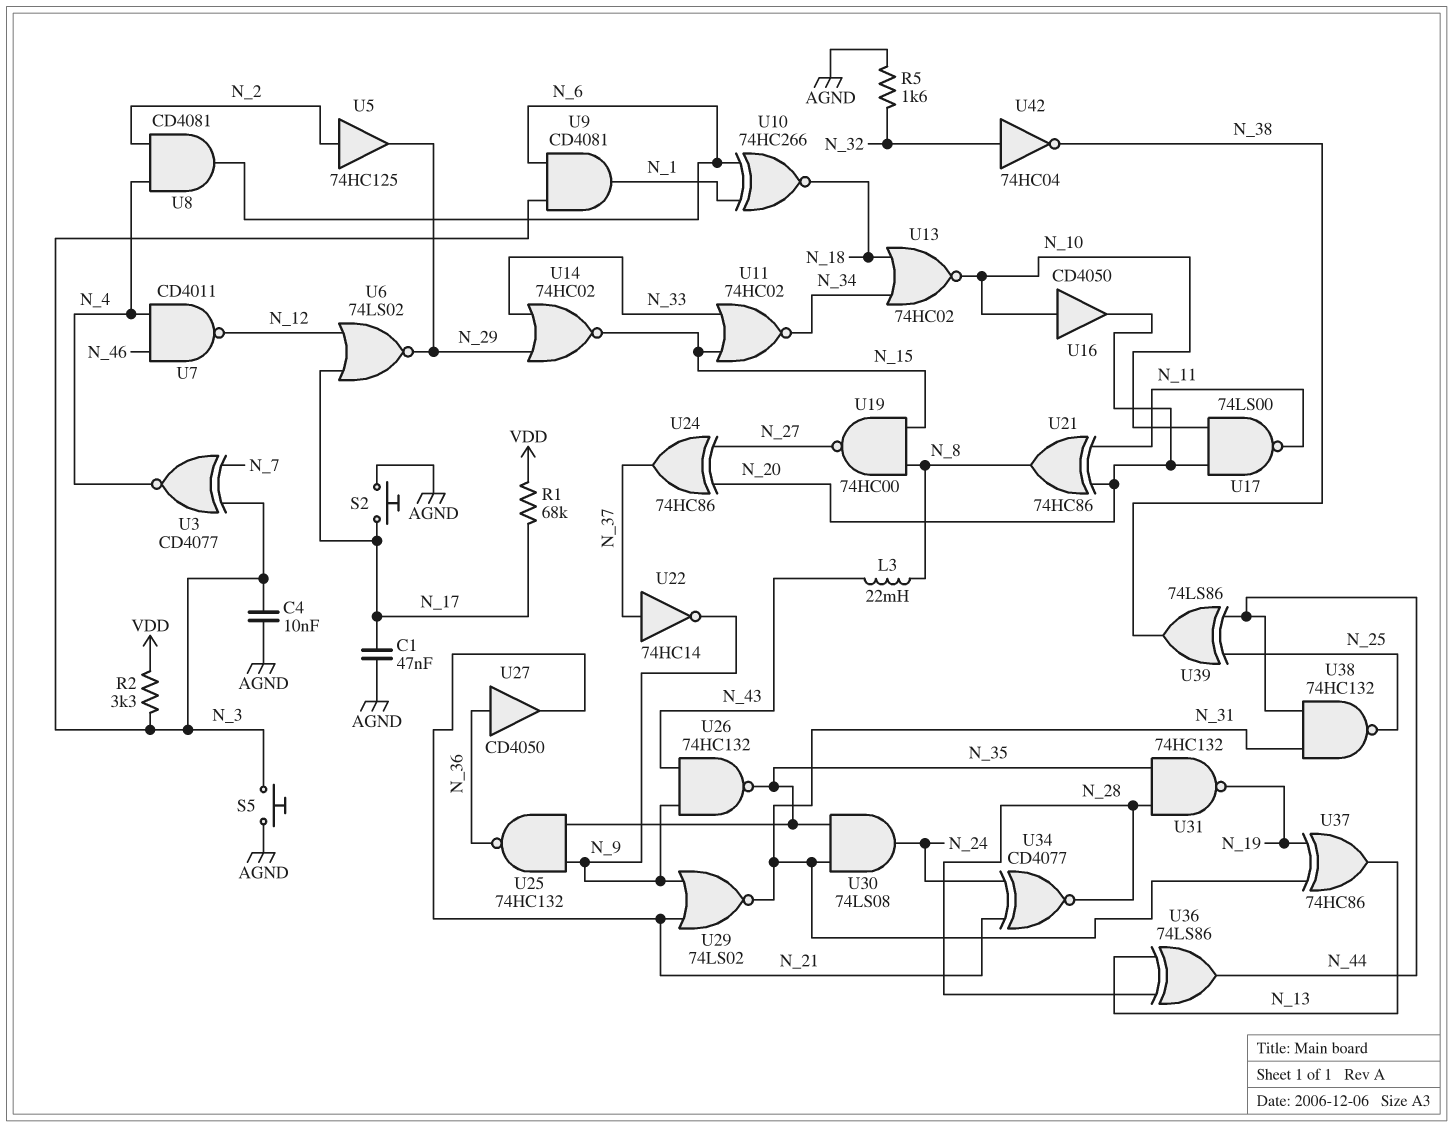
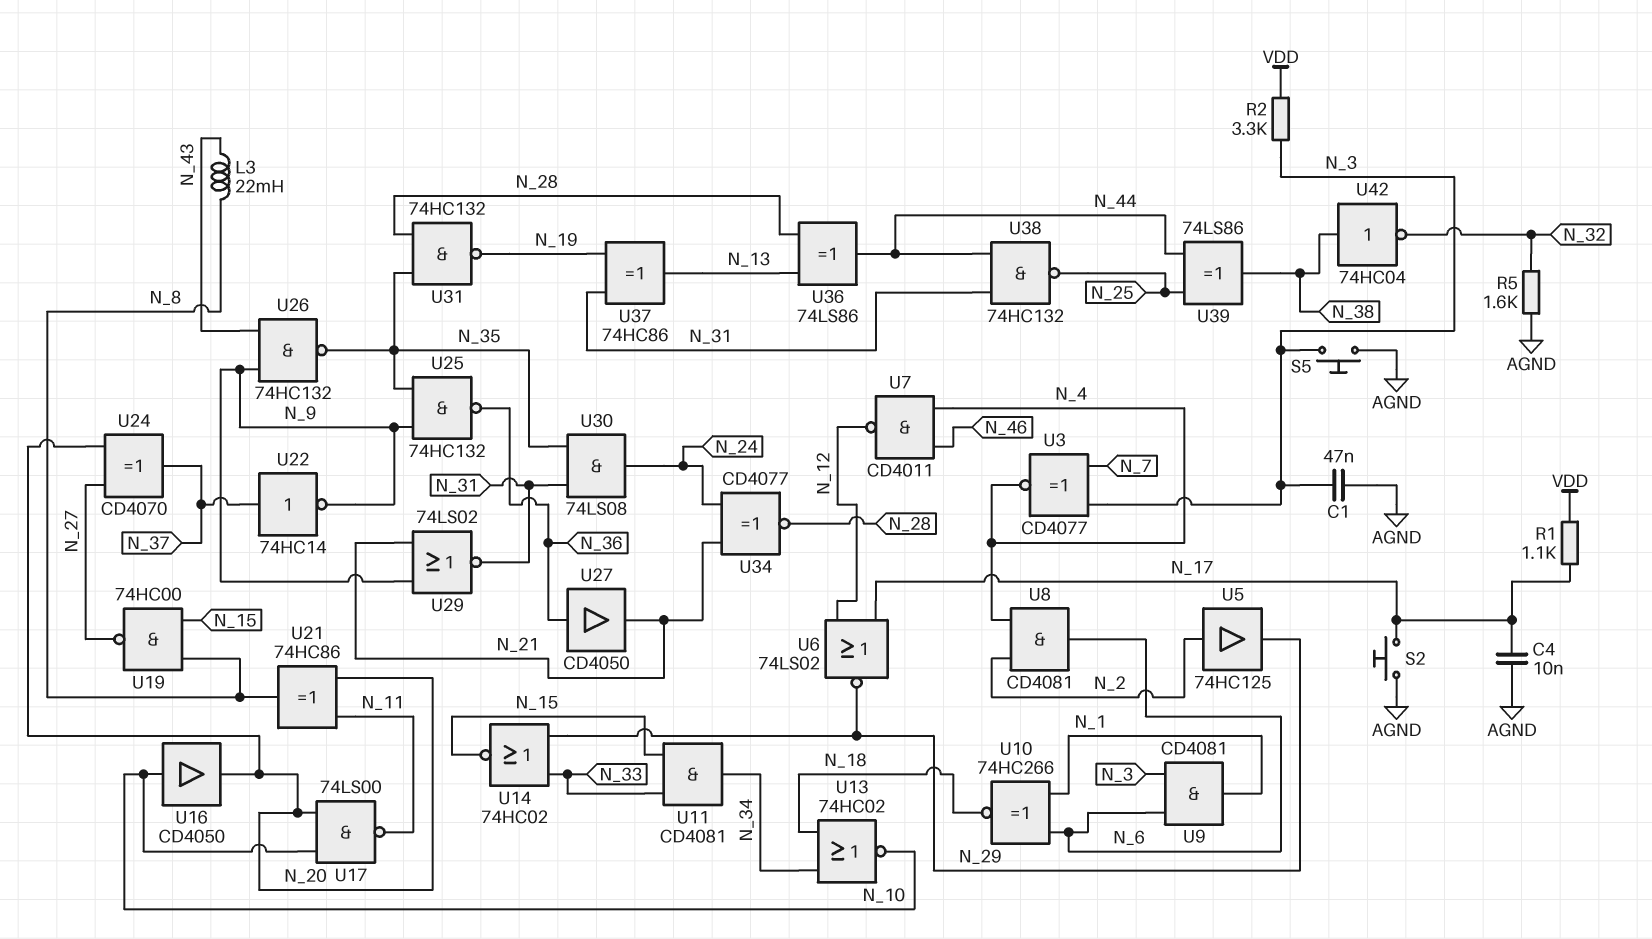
C1: 47nF (AGND, N_17) -> 47nF (AGND, N_3)
C4: 10nF (AGND, N_3) -> 10nF (AGND, N_17)
R1: 68k (N_17, VDD) -> 1.1k (N_17, VDD)
U11: NOR 74HC02 (in N_15, in N_33, out N_34) -> AND CD4081 (in N_15, in N_33, out N_34)
U24: XOR 74HC86 (in N_20, in N_27, out N_37) -> XOR CD4070 (in N_20, in N_27, out N_37)
U42: NOT 74HC04 (in N_32, out N_38) -> NOT 74HC04 (in N_38, out N_32)

